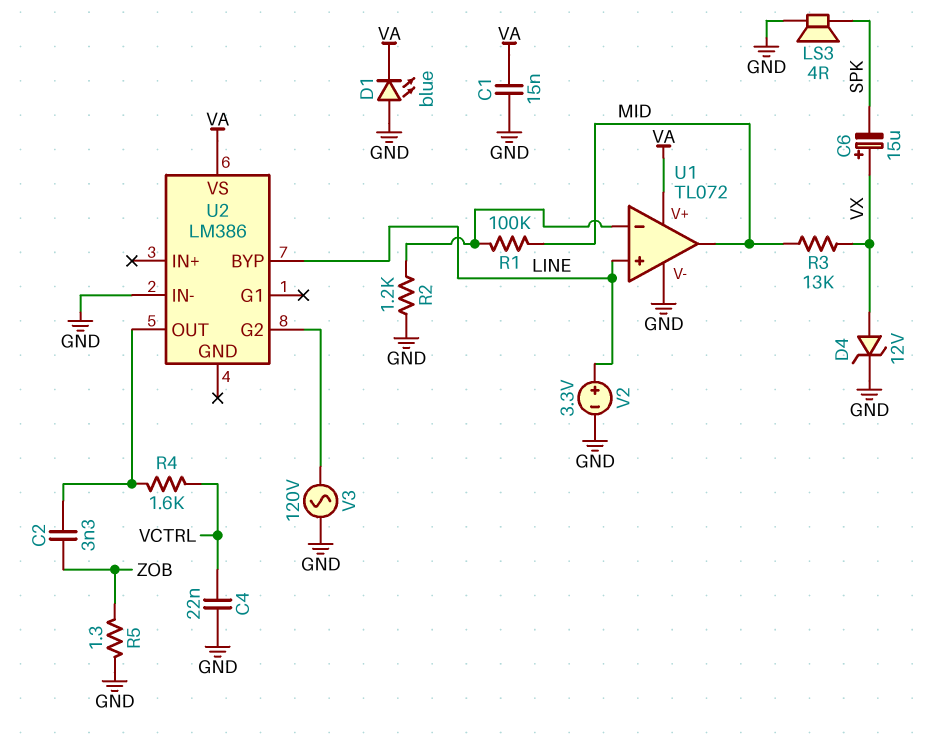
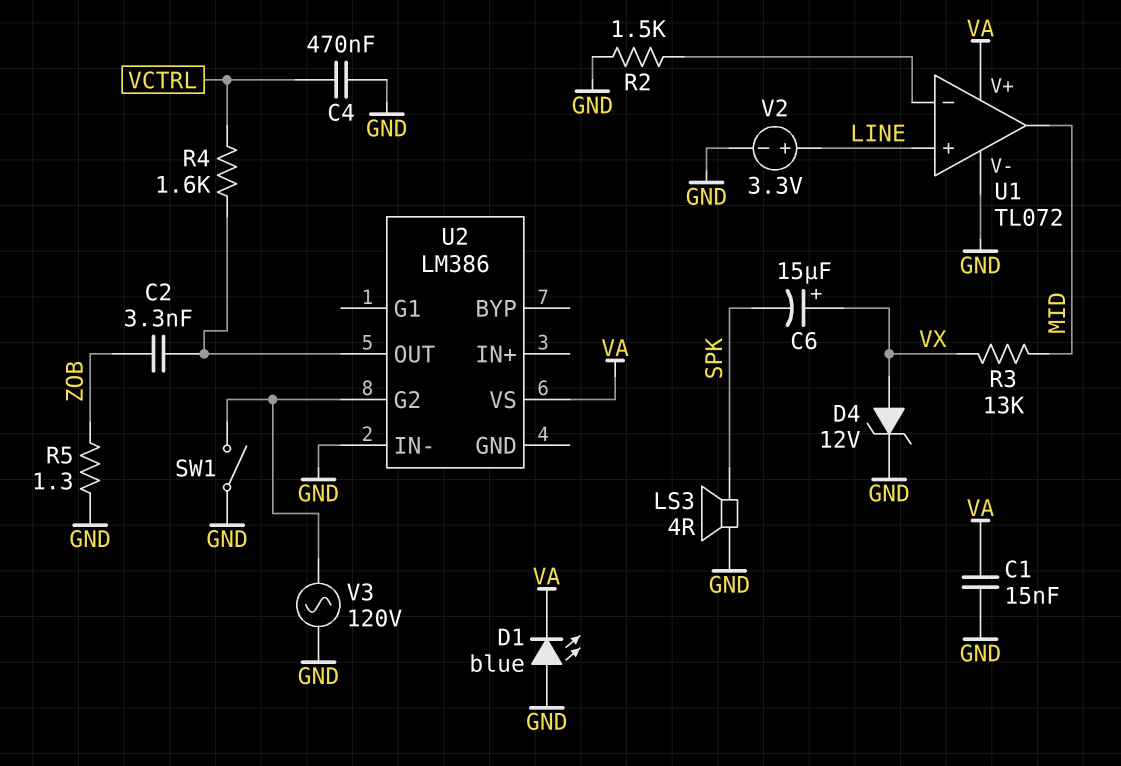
C4: 22nF (GND, VCTRL) -> 470nF (GND, VCTRL)
R1: 100k (MID, U1/in-) -> none
R2: 1.2k (GND, U1/in-) -> 1.5k (GND, U1/in-)
SW1: none -> switch (GND, U2/G2)
U2 pin BYP: LINE -> none

